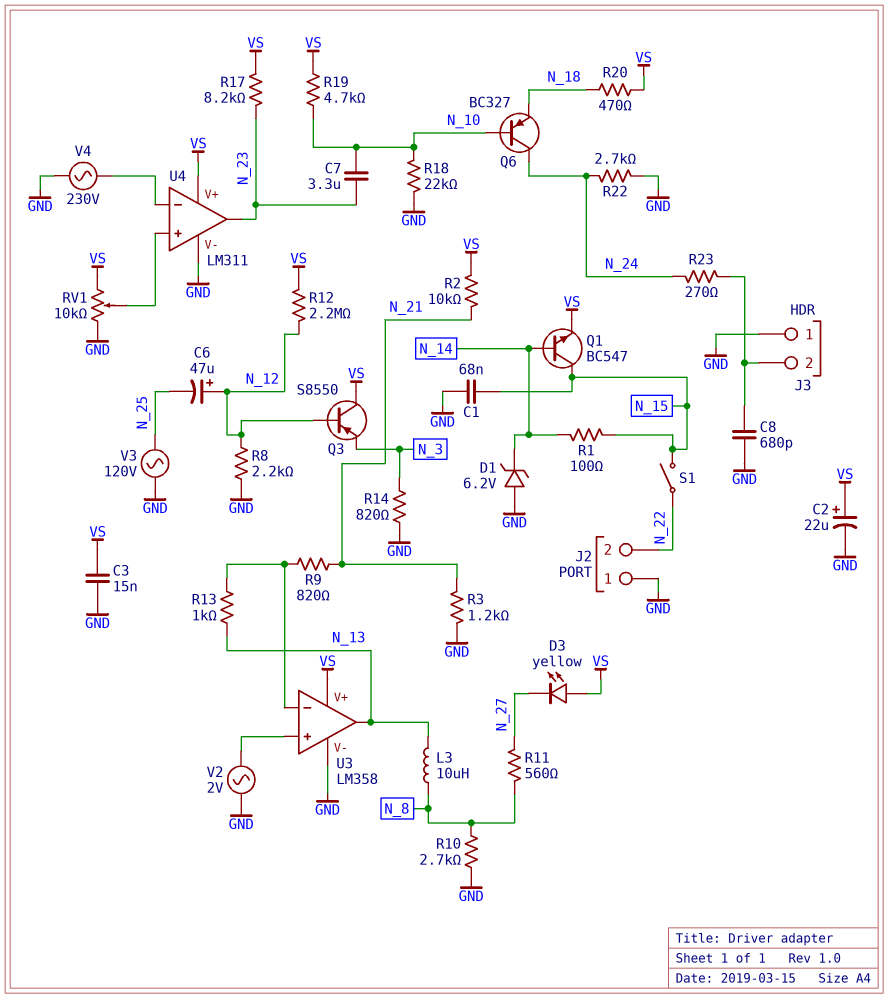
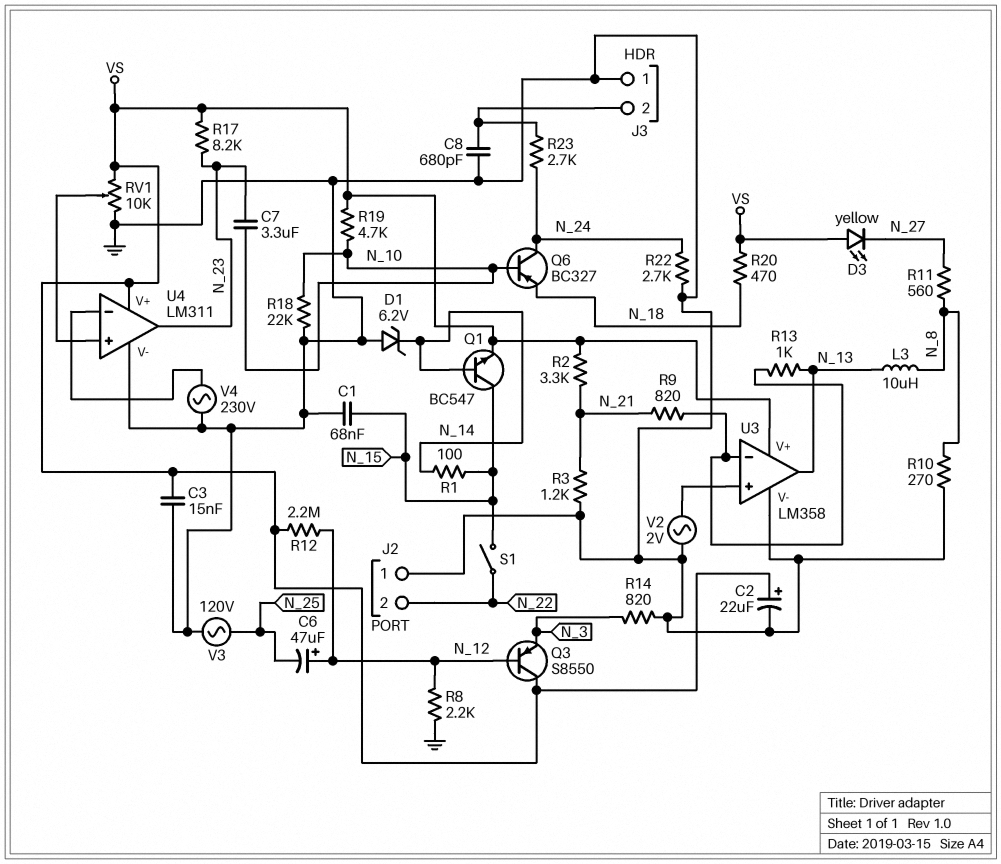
R2: 10k (N_21, VS) -> 3.3k (N_21, VS)
R10: 2.7k (GND, N_8) -> 270 (GND, N_8)
R23: 270 (J3/2, N_24) -> 2.7k (J3/2, N_24)

